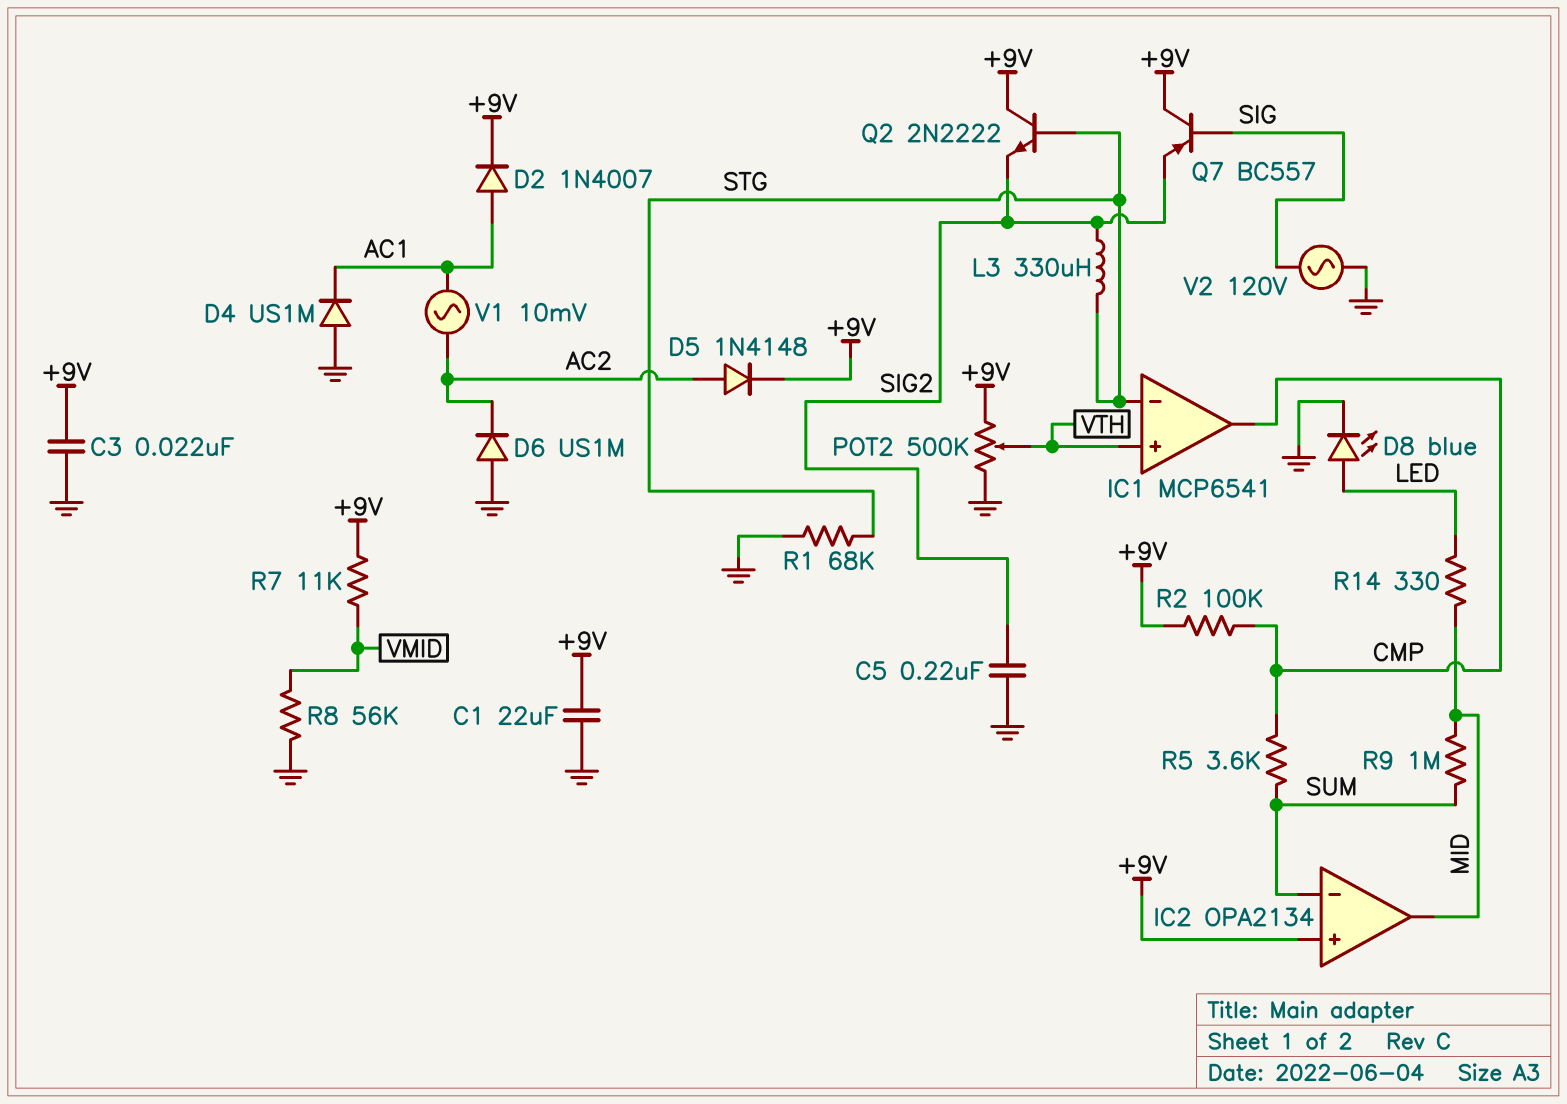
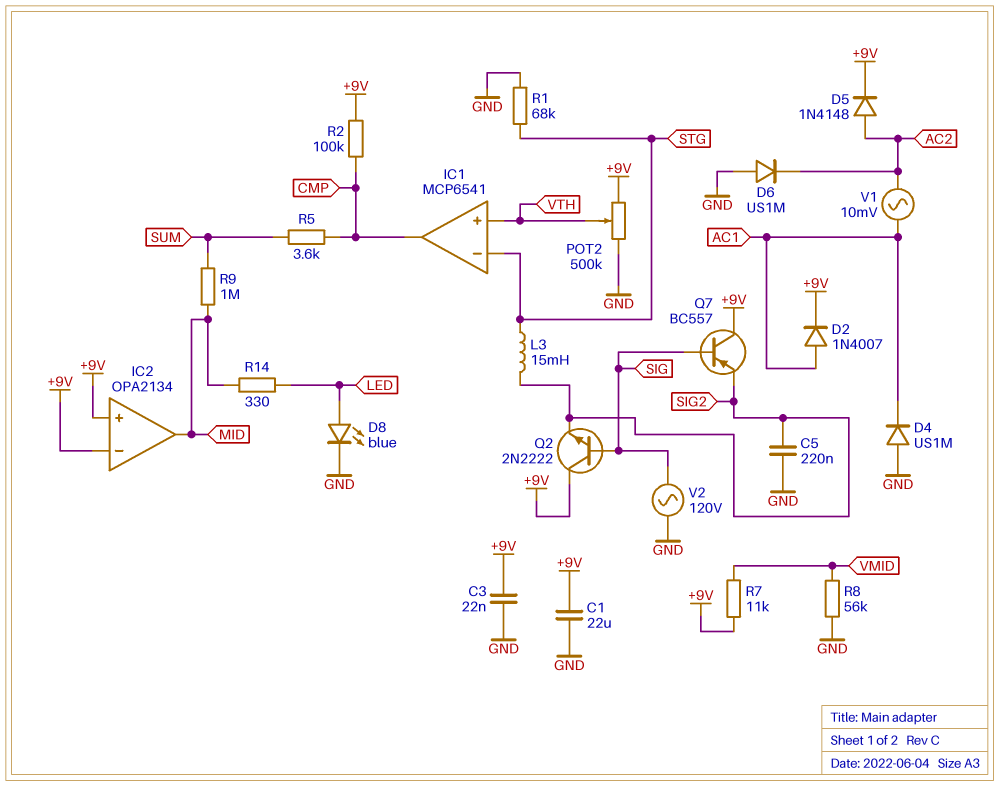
IC2 pin in-: SUM -> +9V
L3: 330uH (SIG2, STG) -> 15mH (SIG2, STG)
Q2: NPN 2N2222 (B STG, C +9V, E SIG2) -> NPN 2N2222 (B SIG, C +9V, E SIG2)

